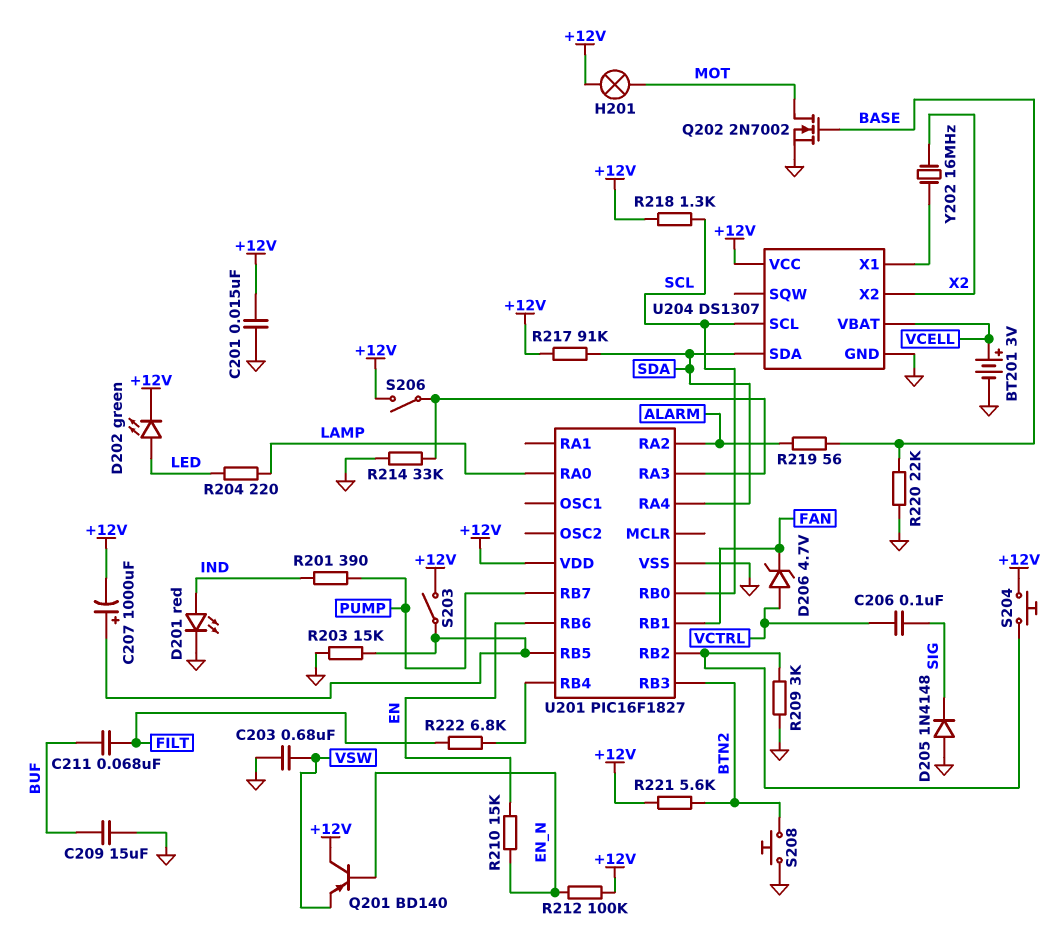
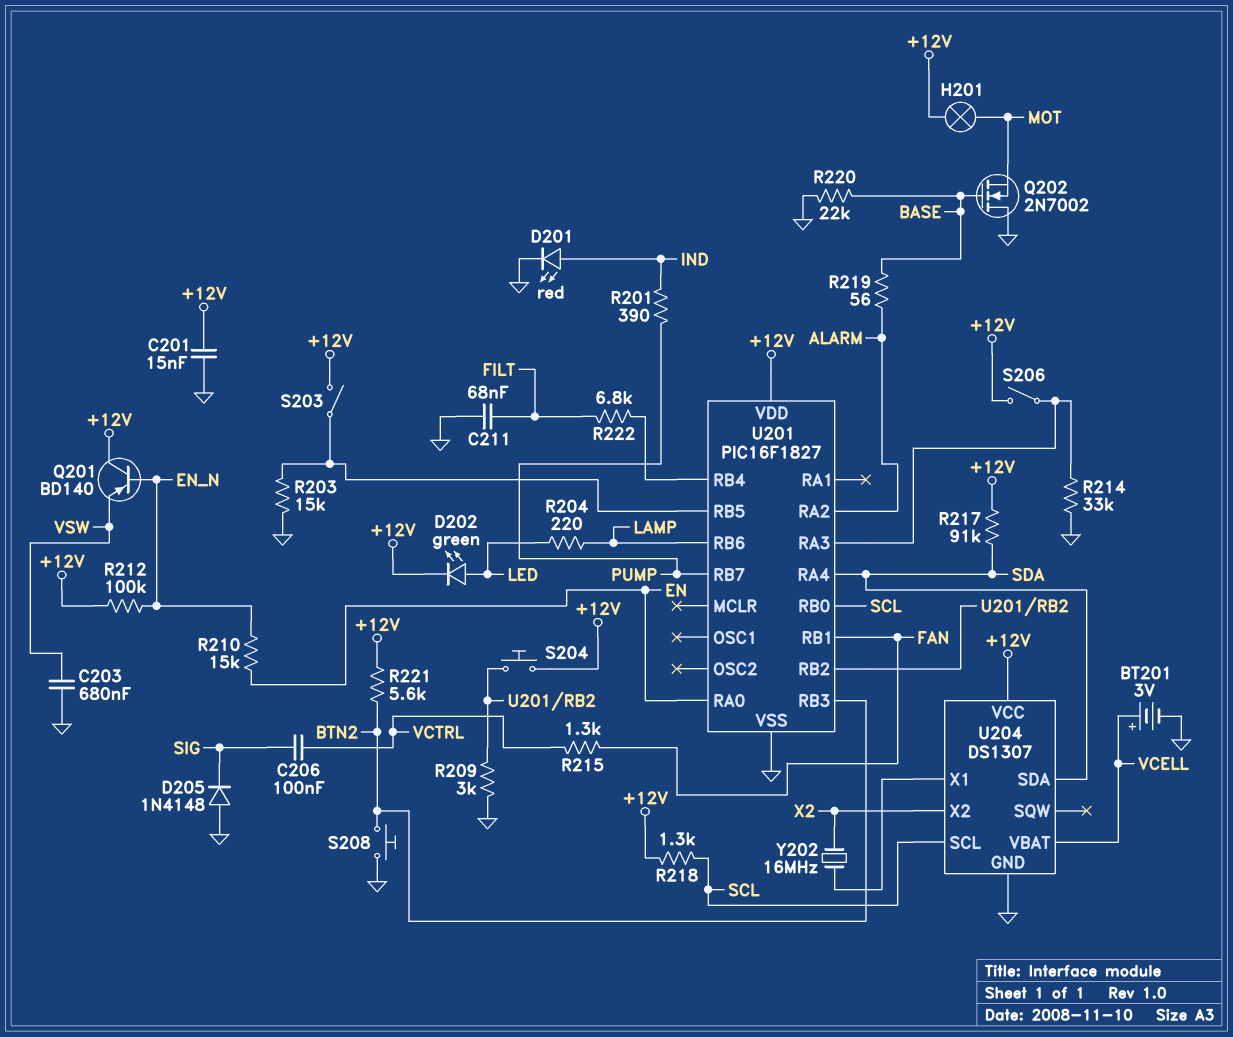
C207: 1000uF (plus U201/RB5, minus +12V) -> none
C209: 15uF (BUF, GND) -> none
C211: 68nF (BUF, FILT) -> 68nF (FILT, GND)
D206: zener 4.7V (A VCTRL, K FAN) -> none
Q202: NMOS 2N7002 (G BASE, D MOT, S GND) -> NMOS 2N7002 (G BASE, D GND, S MOT)
R215: none -> 1.3k (FAN, VCTRL)
U201 pin RA0: LAMP -> EN
U201 pin RB6: EN -> LAMP

